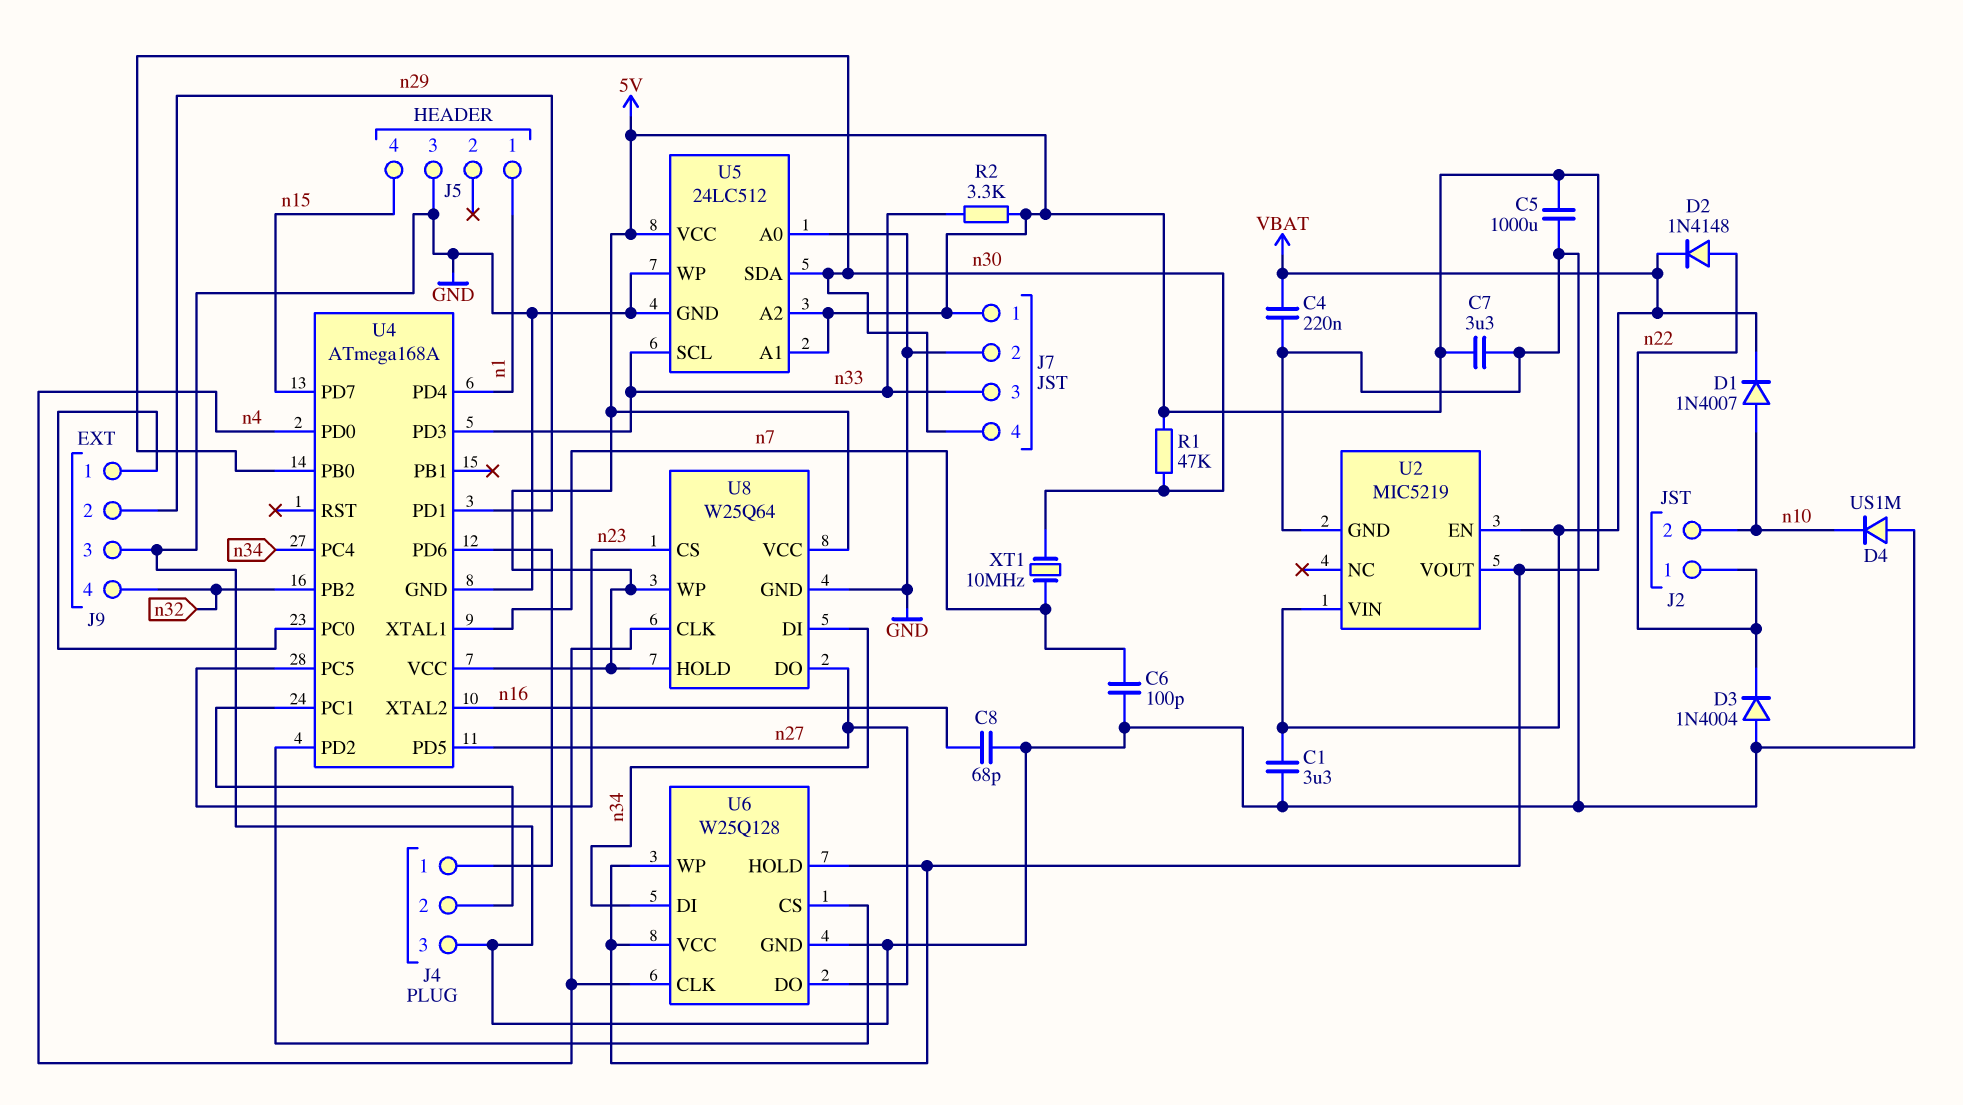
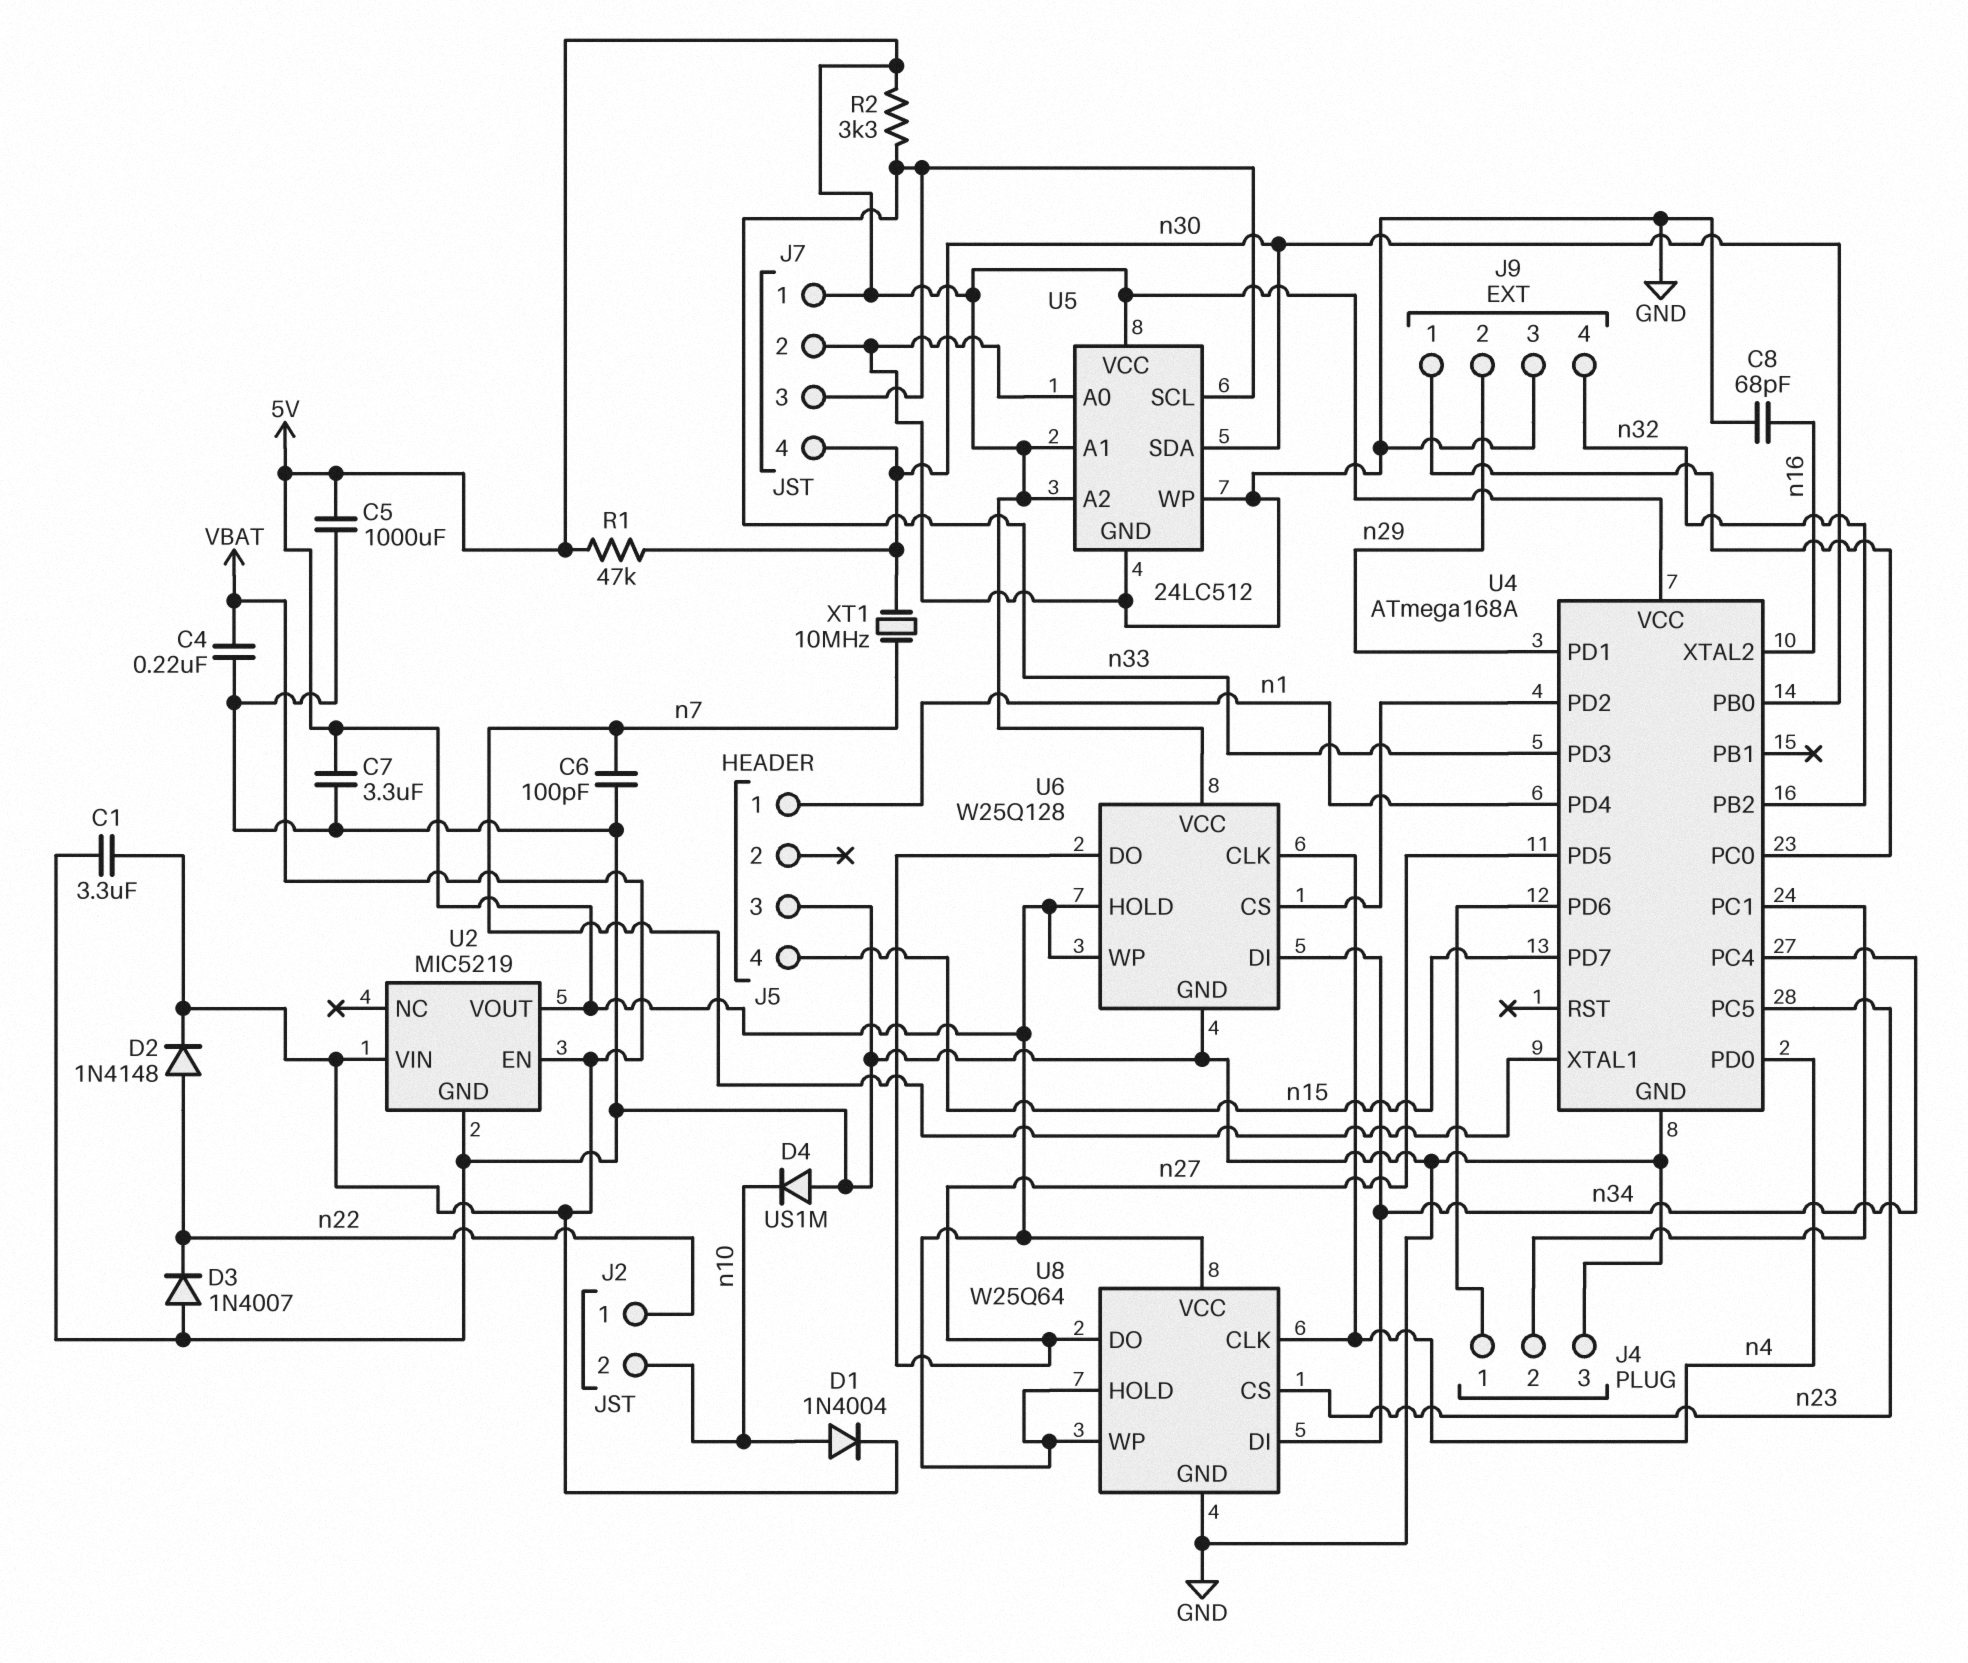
D1: diode 1N4007 (A n10, K VBAT) -> diode 1N4004 (A n10, K VBAT)
D3: diode 1N4004 (A GND, K n22) -> diode 1N4007 (A GND, K n22)

